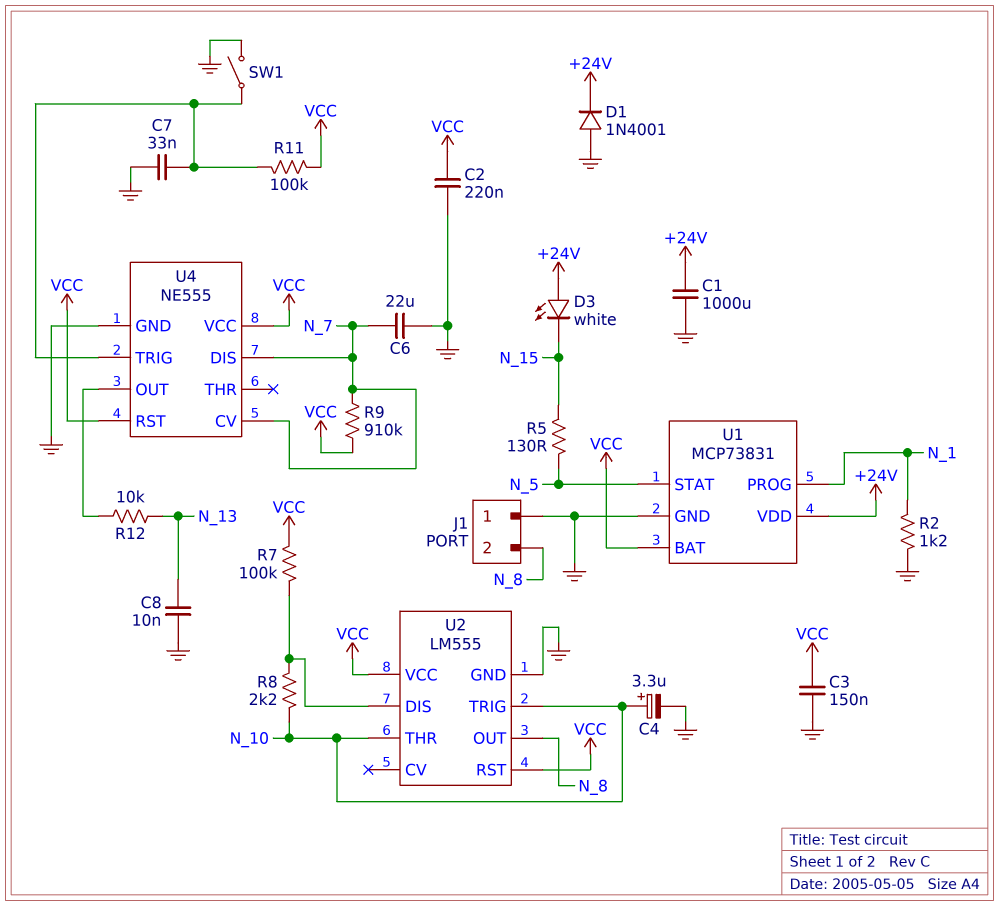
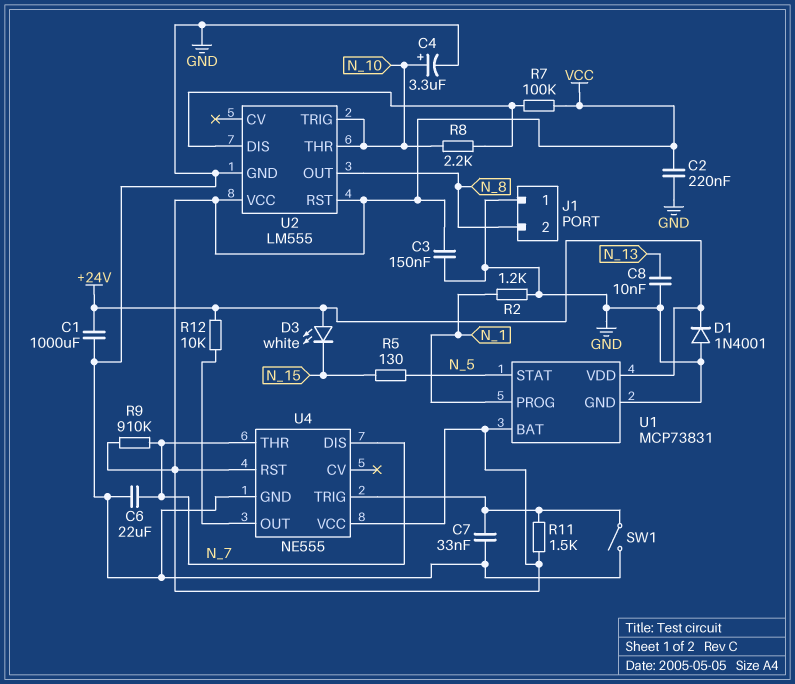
R11: 100k (U4/TRIG, VCC) -> 1.5k (U4/TRIG, VCC)
R12: 10k (N_13, U4/OUT) -> 10k (+24V, U4/OUT)
U4 pin CV: N_7 -> none
U4 pin THR: none -> N_7

